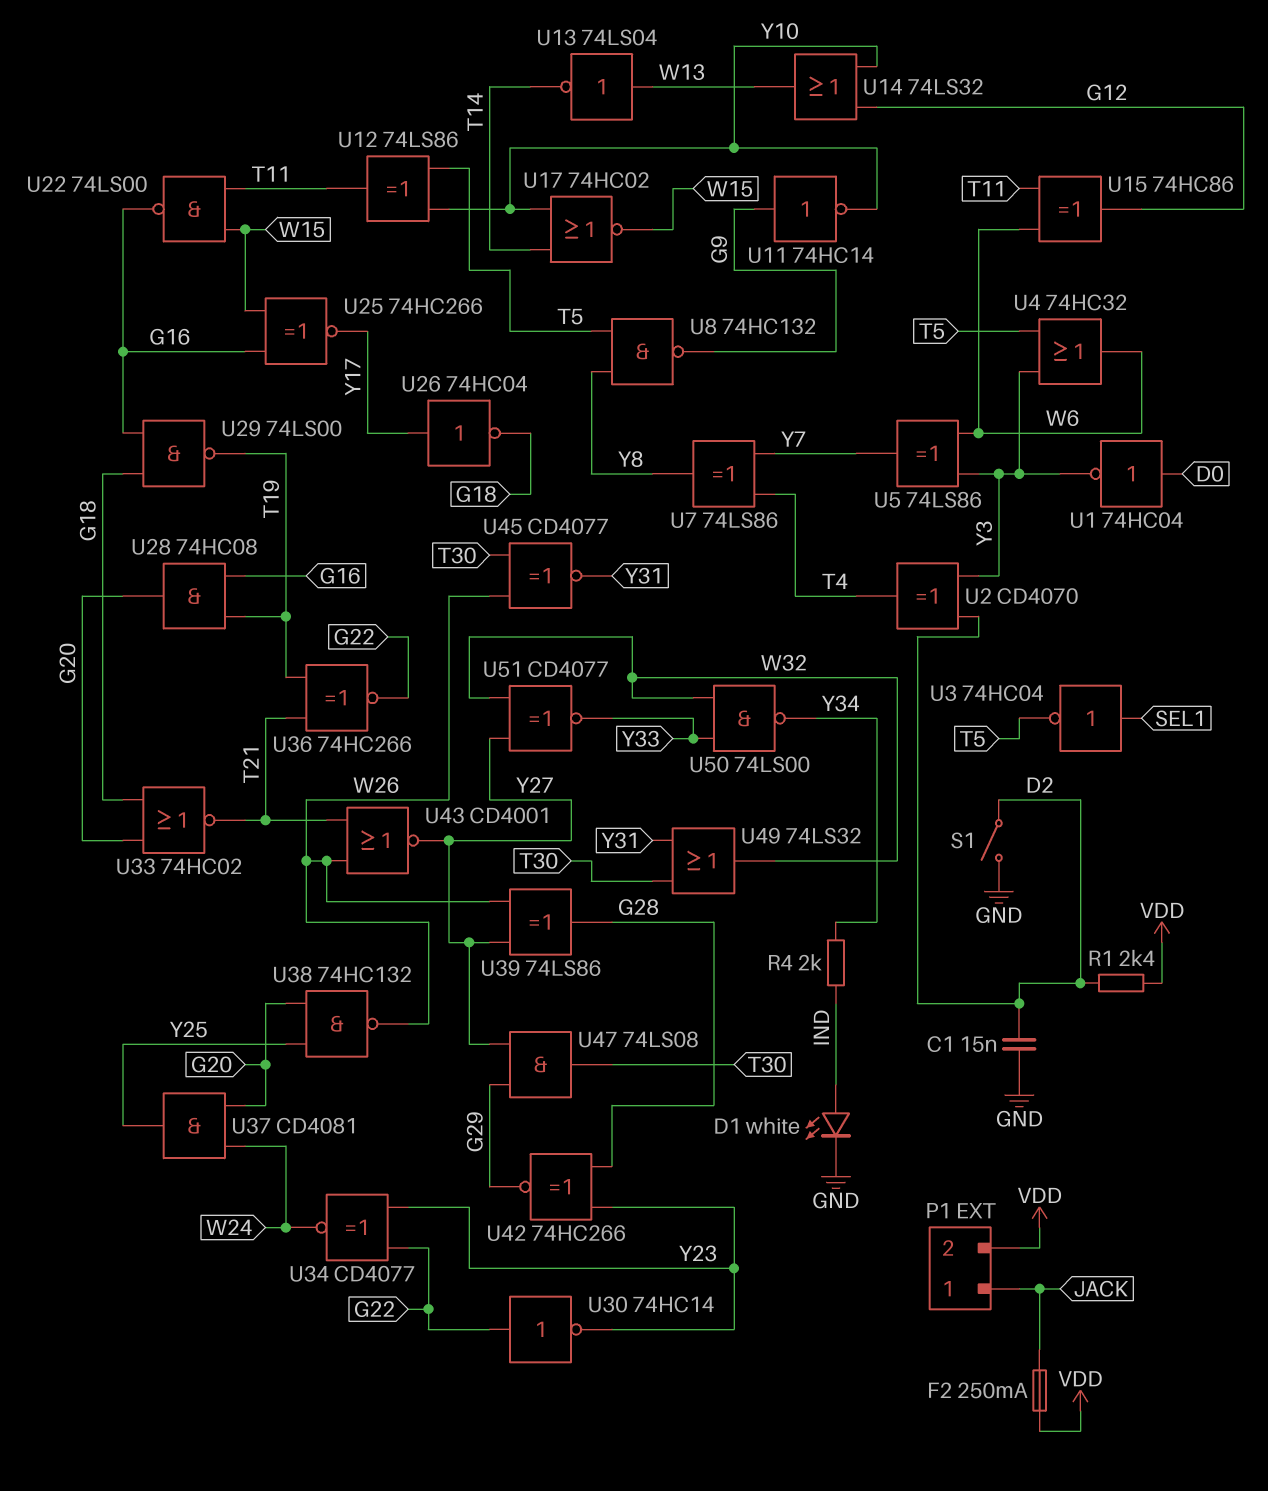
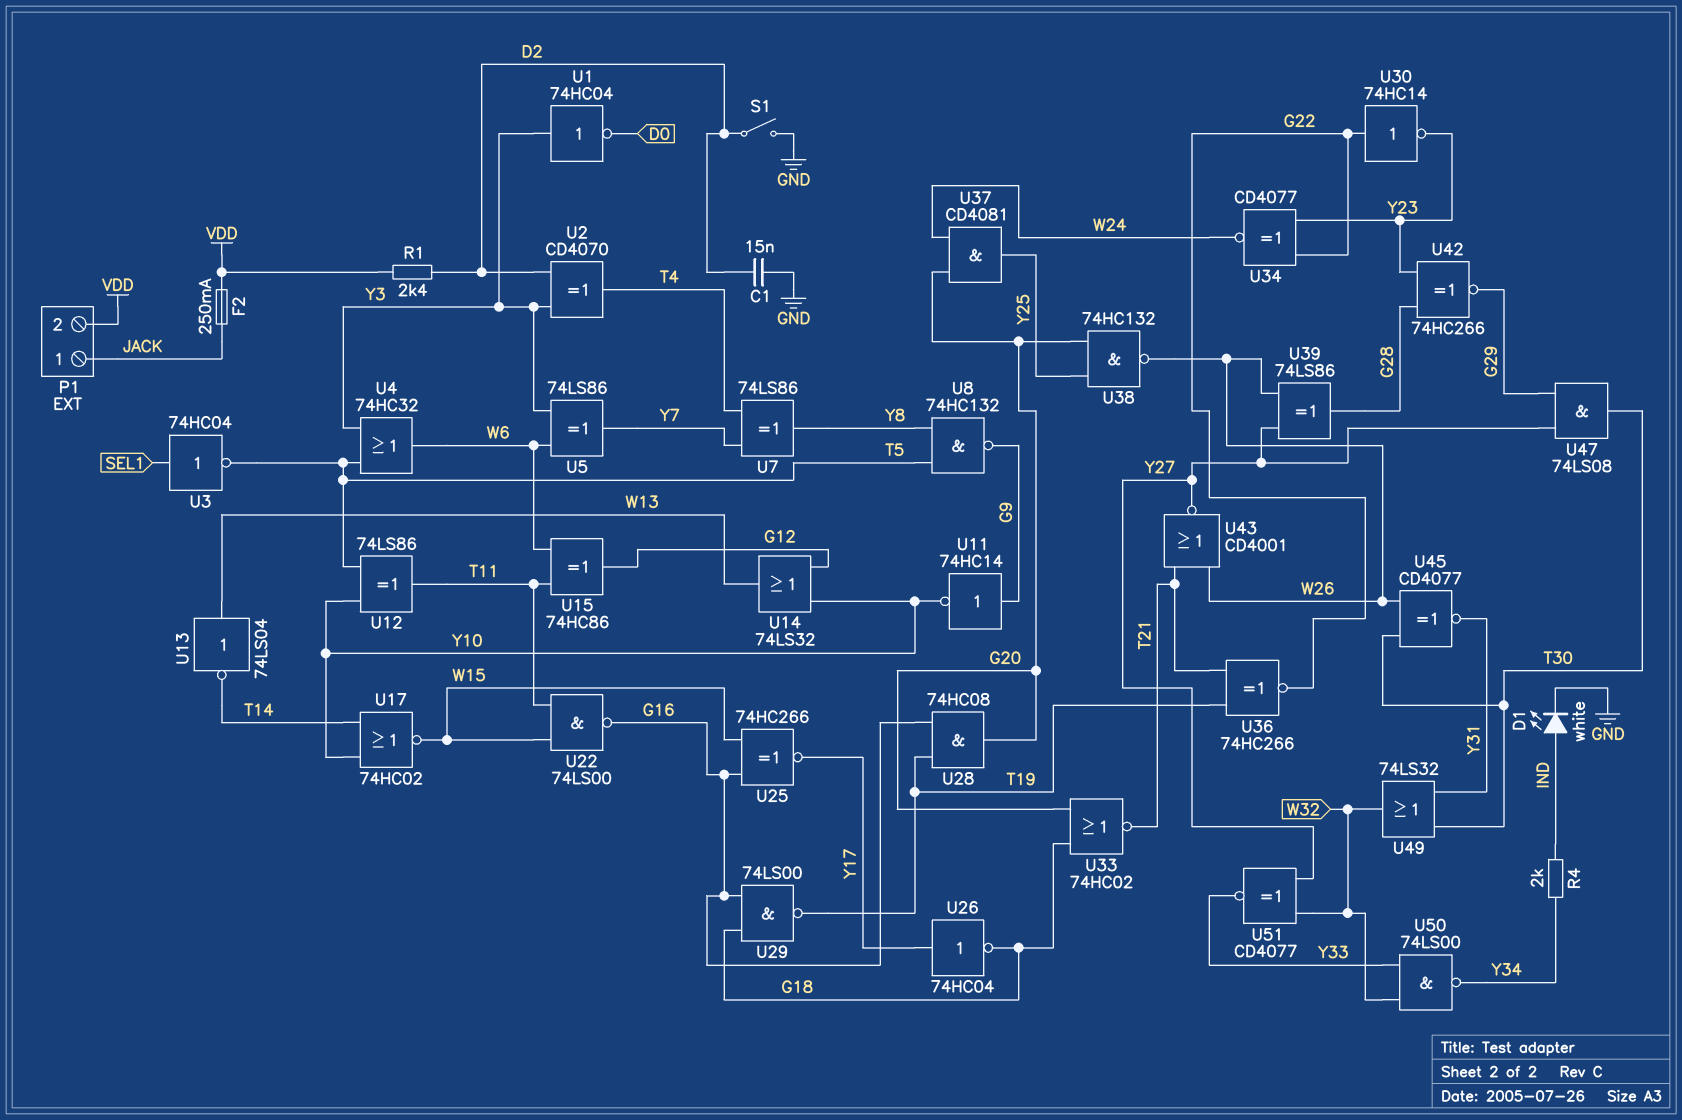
U1: NOT 74HC04 (in D0, out Y3) -> NOT 74HC04 (in Y3, out D0)

